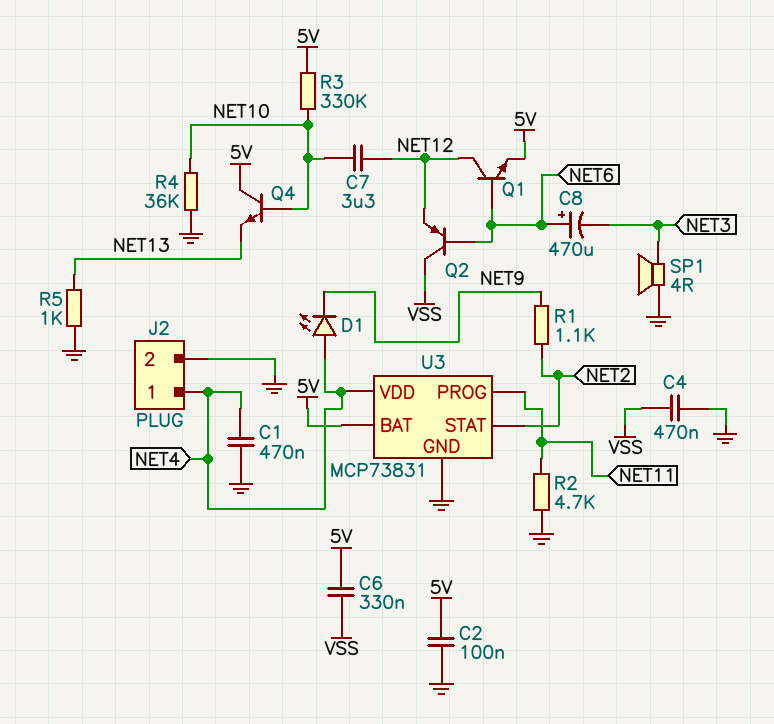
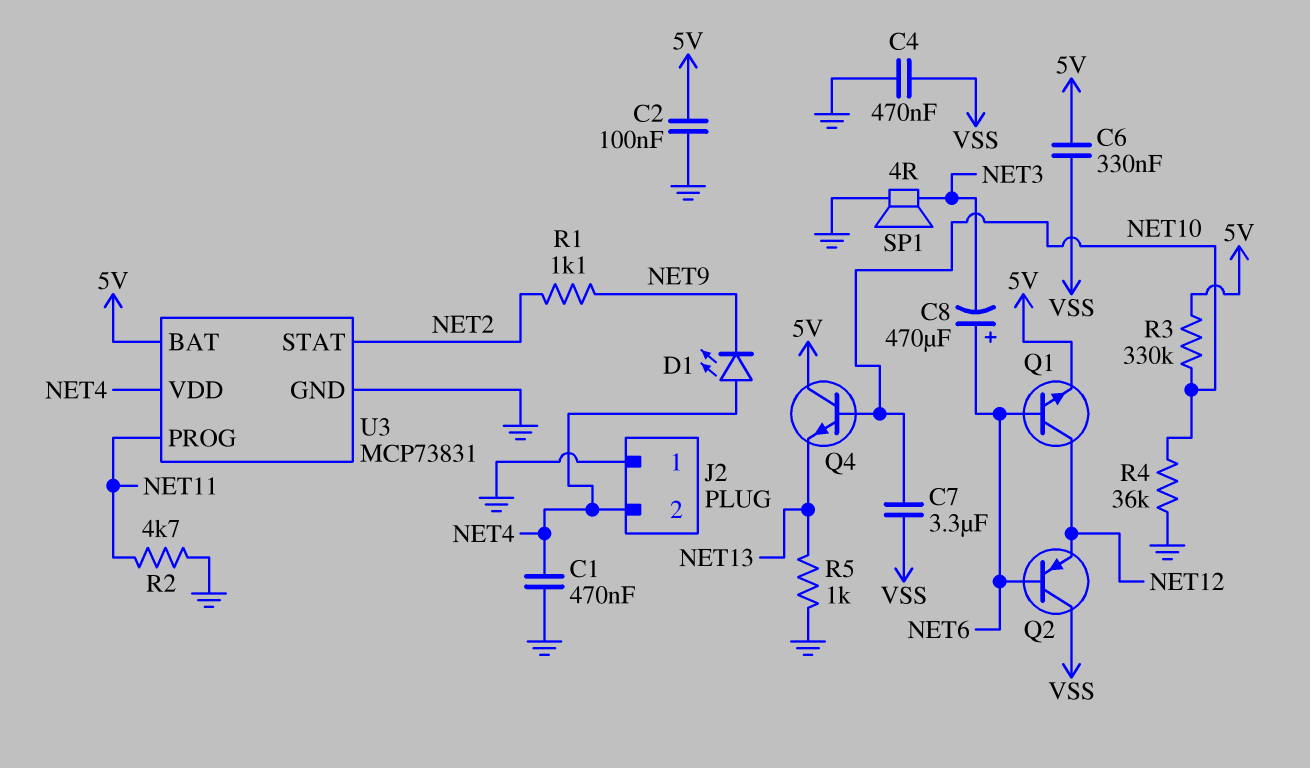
C7: 3.3uF (NET10, NET12) -> 3.3uF (NET10, VSS)
J2 pin 1: NET4 -> GND
J2 pin 2: GND -> NET4

